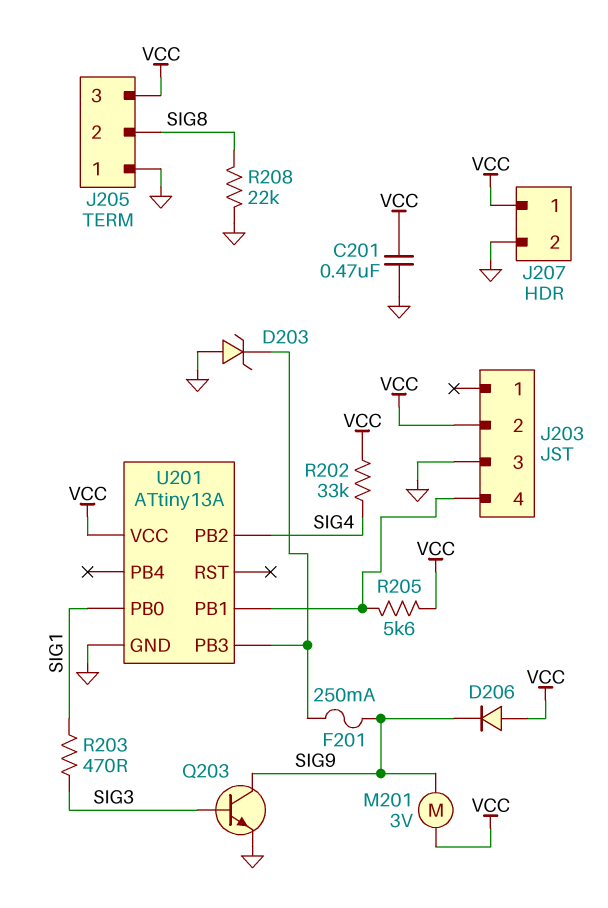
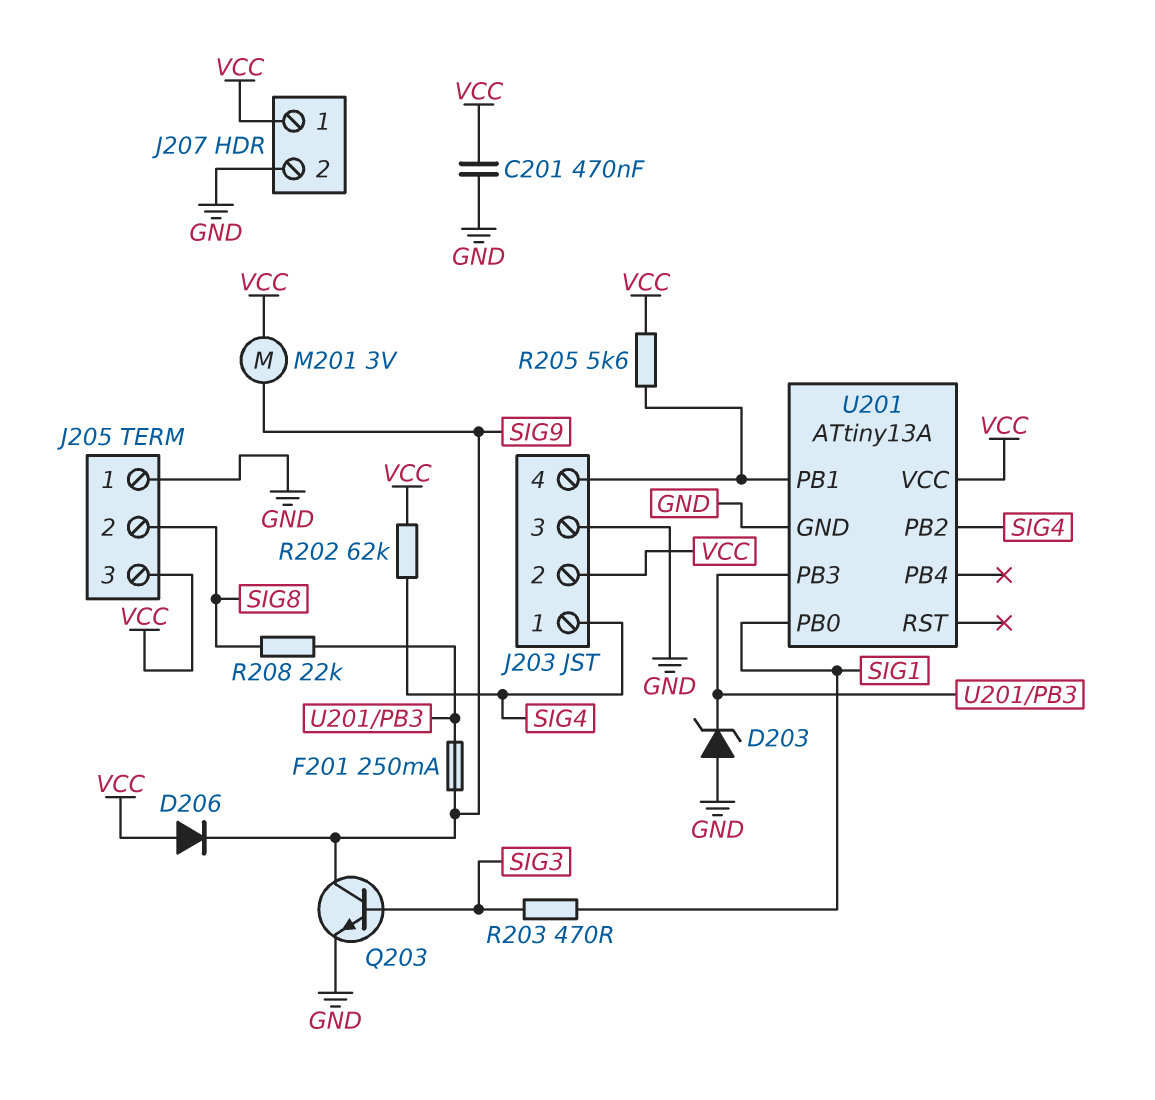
J203 pin 1: none -> SIG4
R202: 33k (SIG4, VCC) -> 62k (SIG4, VCC)
R208: 22k (GND, SIG8) -> 22k (SIG8, U201/PB3)

